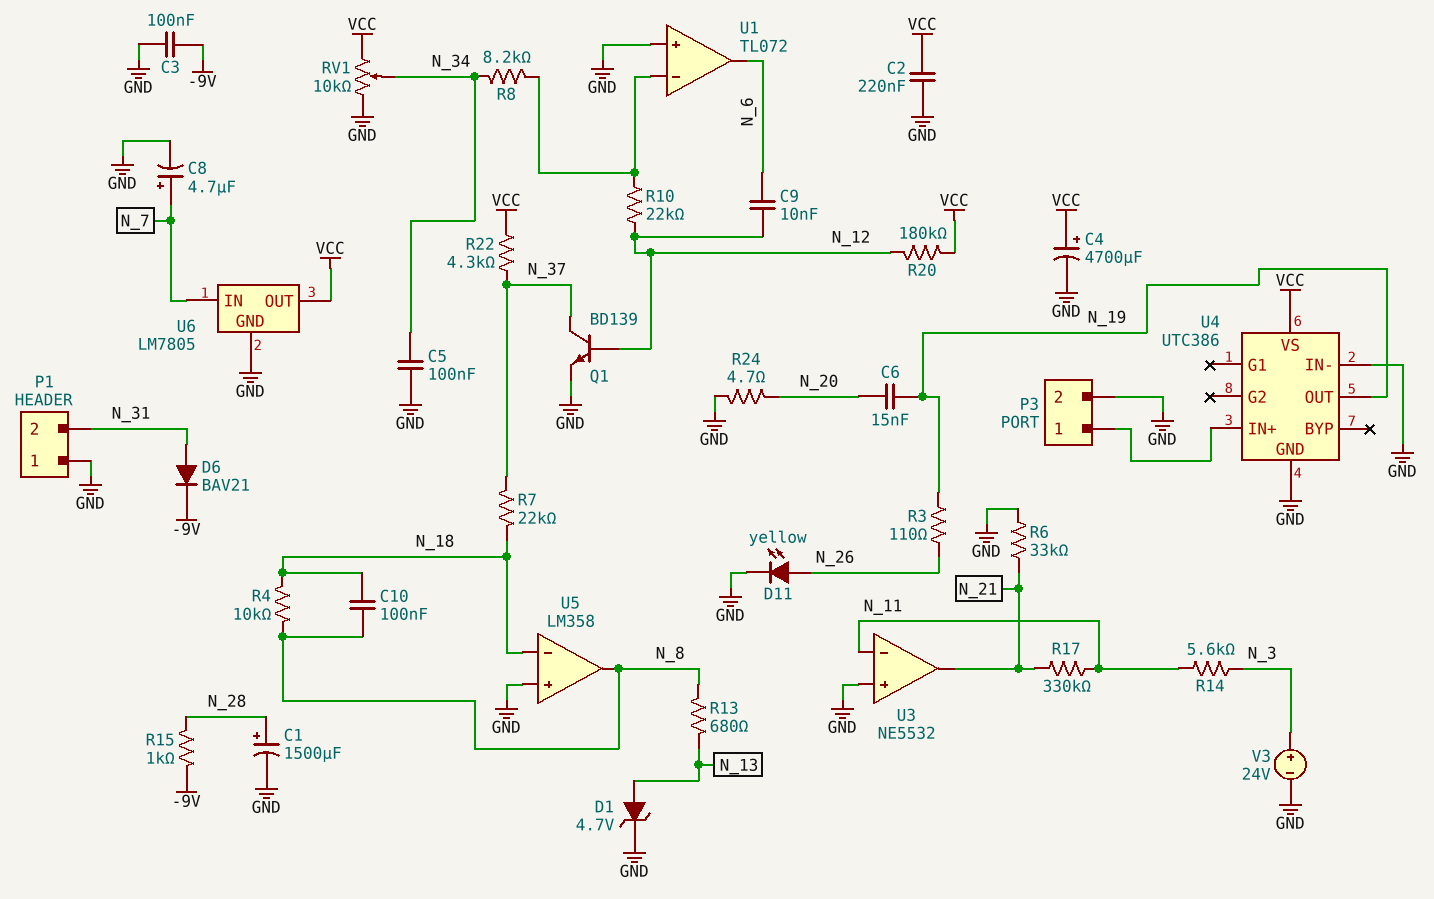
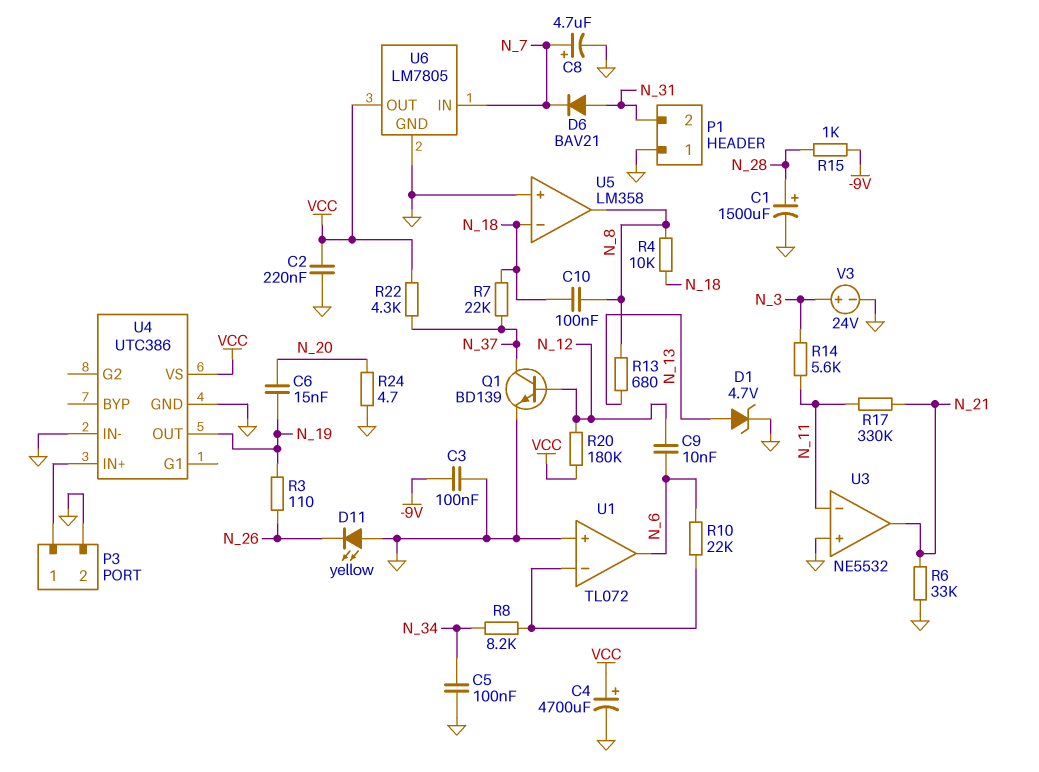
D6: diode BAV21 (A N_31, K -9V) -> diode BAV21 (A N_31, K N_7)
D11: LED yellow (A N_26, K GND) -> LED yellow (A GND, K N_26)
R10: 22k (N_12, U1/in-) -> 22k (N_6, U1/in-)
RV1: 10k (GND, VCC, wiper N_34) -> none

